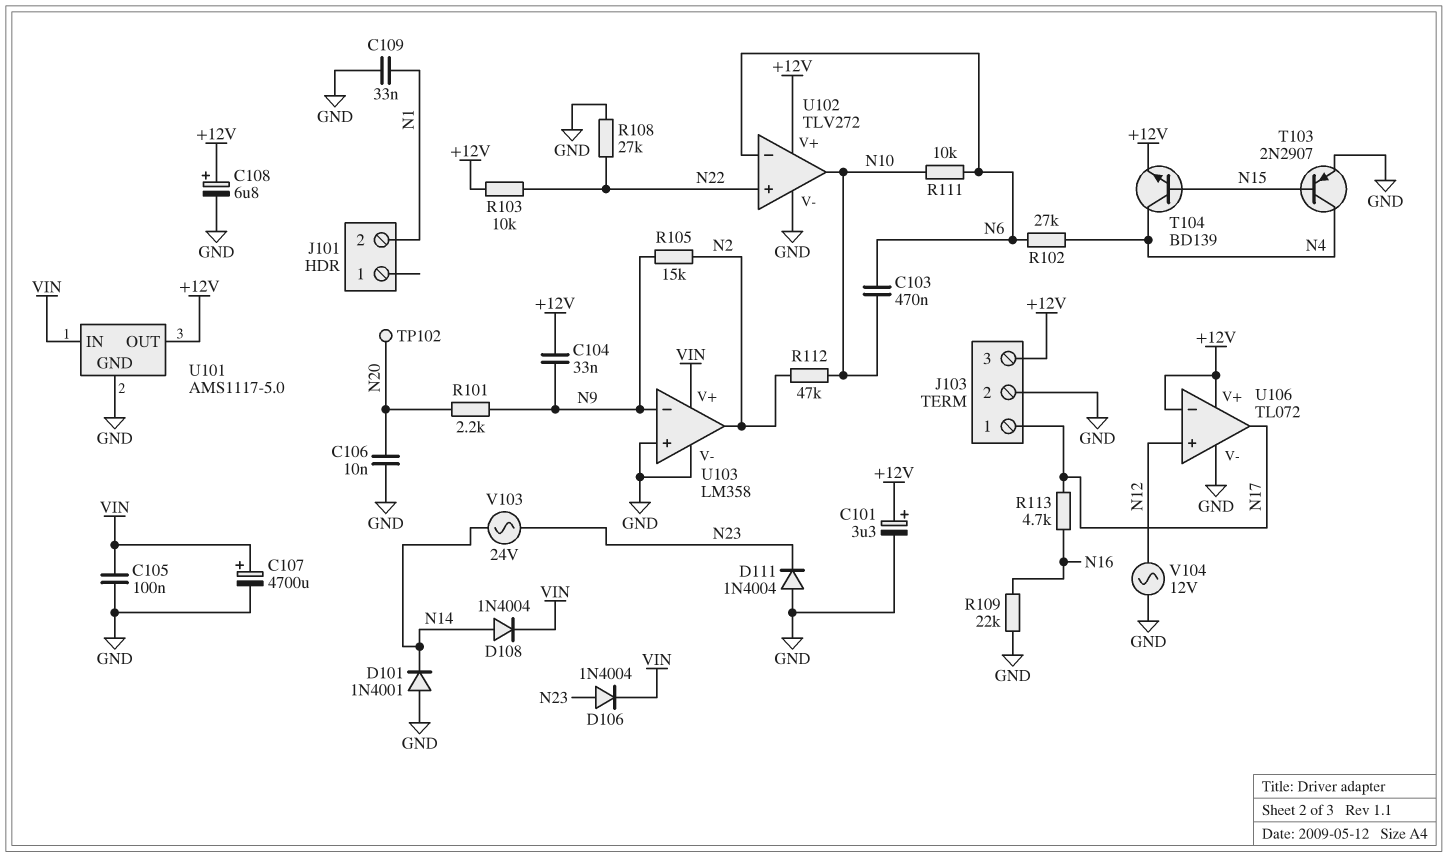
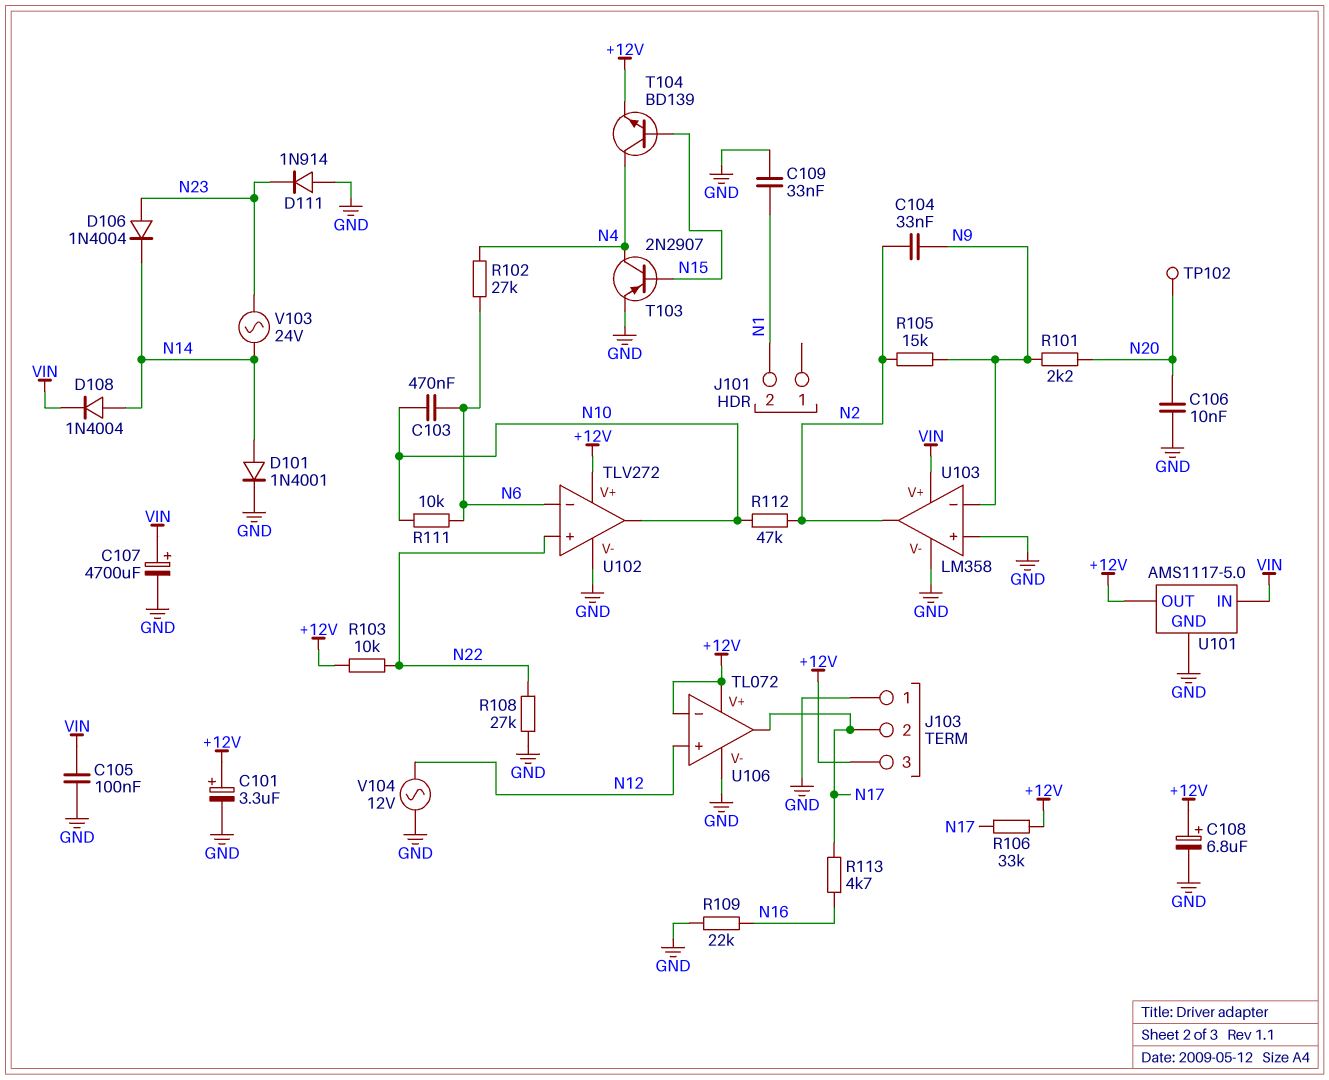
C104: 33nF (+12V, N9) -> 33nF (N2, N9)
D101: diode 1N4001 (A GND, K N14) -> diode 1N4001 (A N14, K GND)
D106: diode 1N4004 (A N23, K VIN) -> diode 1N4004 (A N23, K N14)
D111: diode 1N4004 (A GND, K N23) -> diode 1N914 (A GND, K N23)
J103 pin 1: N17 -> GND
J103 pin 2: GND -> N17
R106: none -> 33k (+12V, N17)

